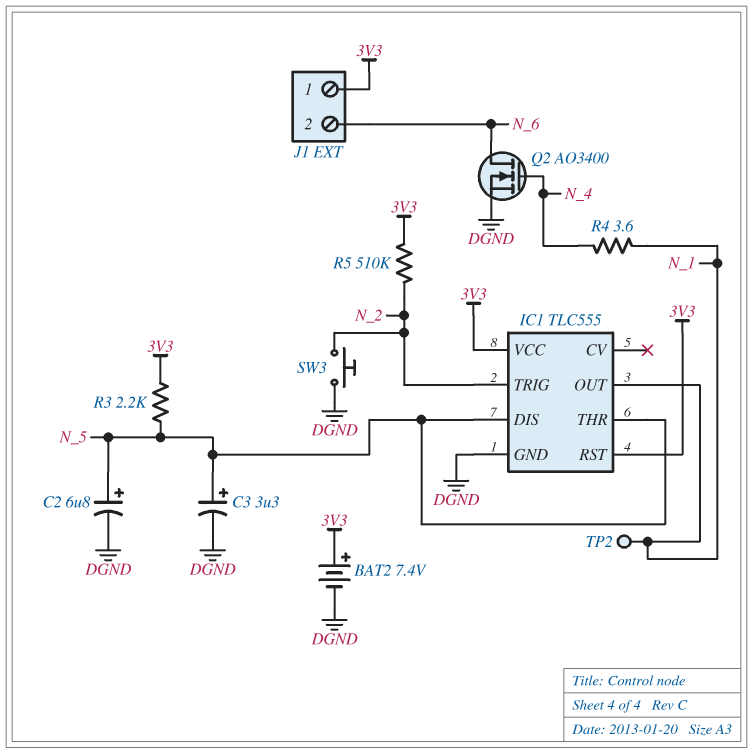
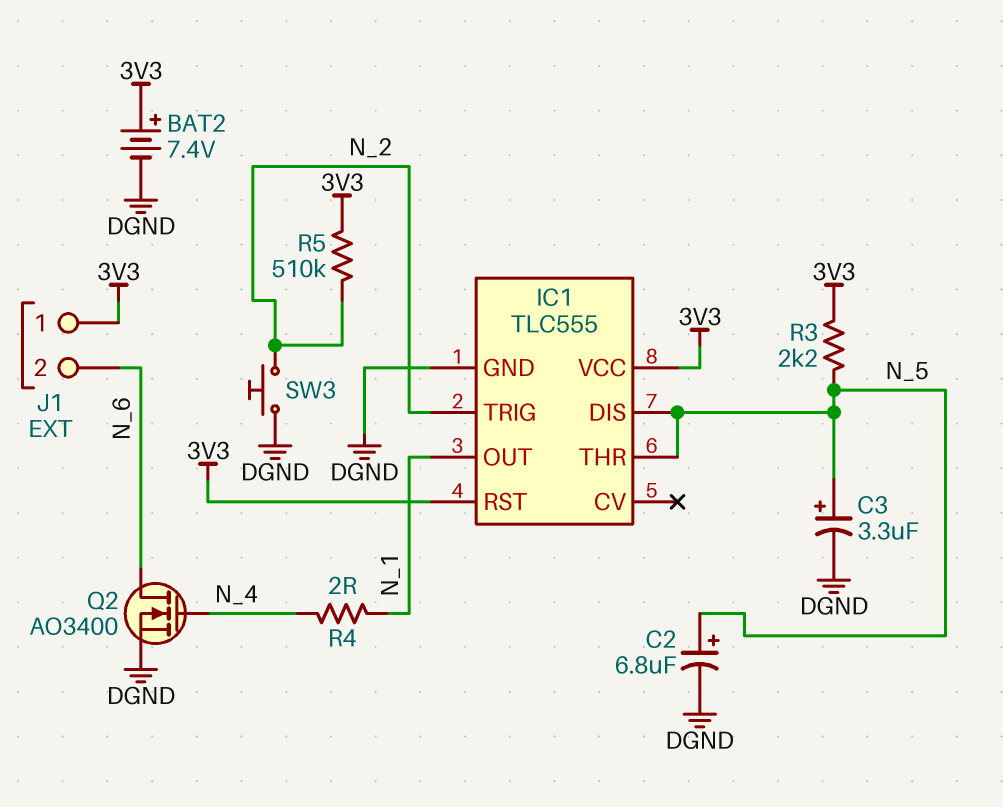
R4: 3.6 (N_1, N_4) -> 2 (N_1, N_4)
TP2: test point (N_1) -> none

